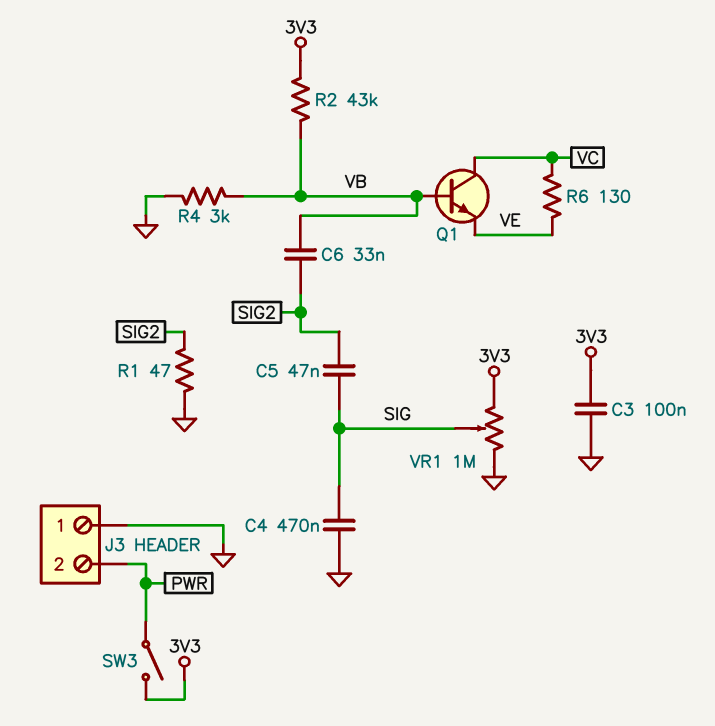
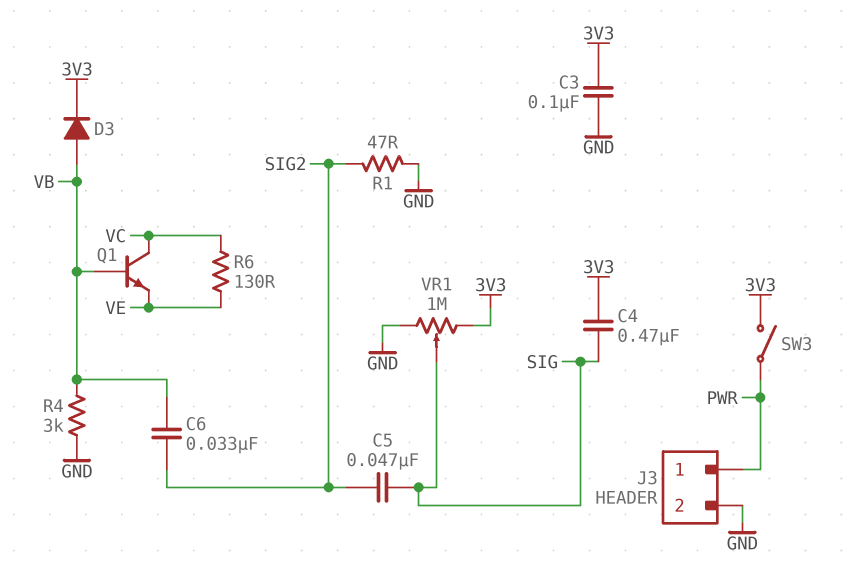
C4: 470nF (GND, SIG) -> 470nF (3V3, SIG)
D3: none -> diode (A VB, K 3V3)
J3 pin 1: GND -> PWR
J3 pin 2: PWR -> GND
R2: 43k (3V3, VB) -> none

